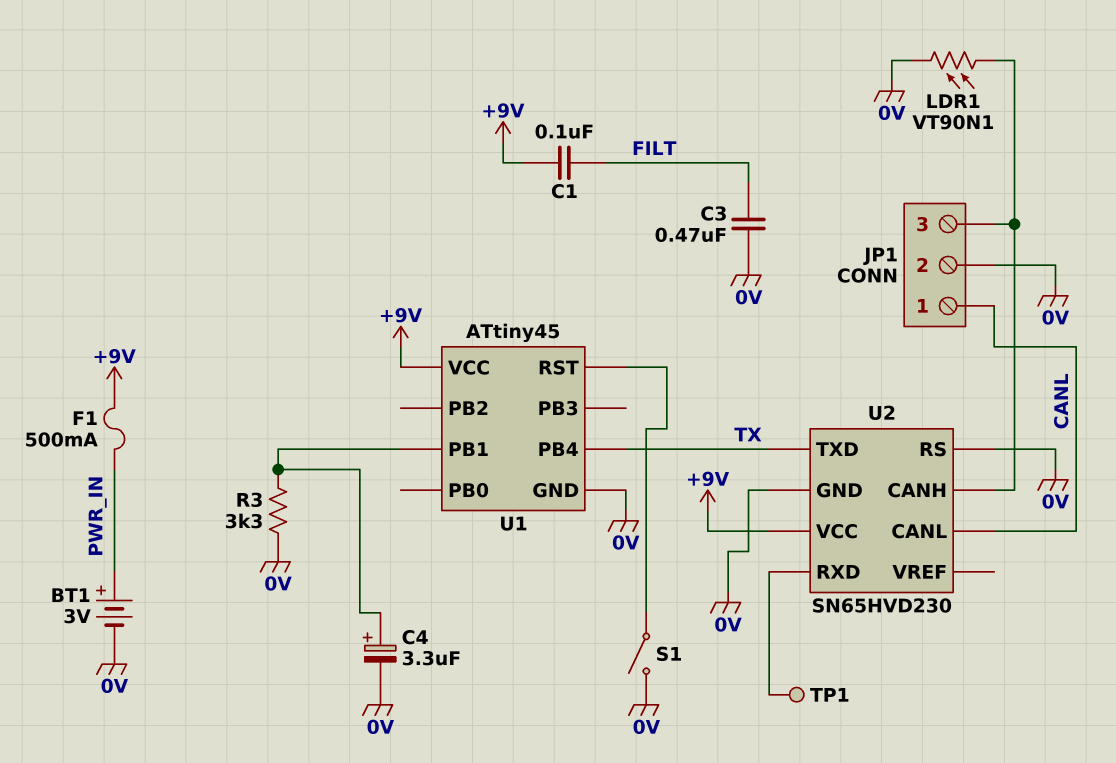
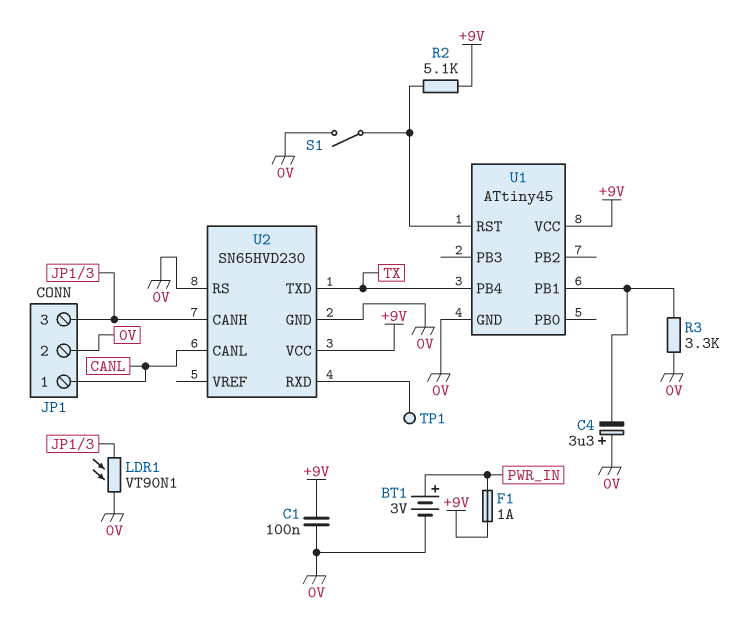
C1: 100nF (+9V, FILT) -> 100nF (+9V, 0V)
C3: 470nF (0V, FILT) -> none
C4: 3.3uF (plus U1/PB1, minus 0V) -> 3.3uF (plus 0V, minus U1/PB1)
F1: 500mA (+9V, PWR_IN) -> 1A (+9V, PWR_IN)
R2: none -> 5.1k (+9V, U1/RST)

